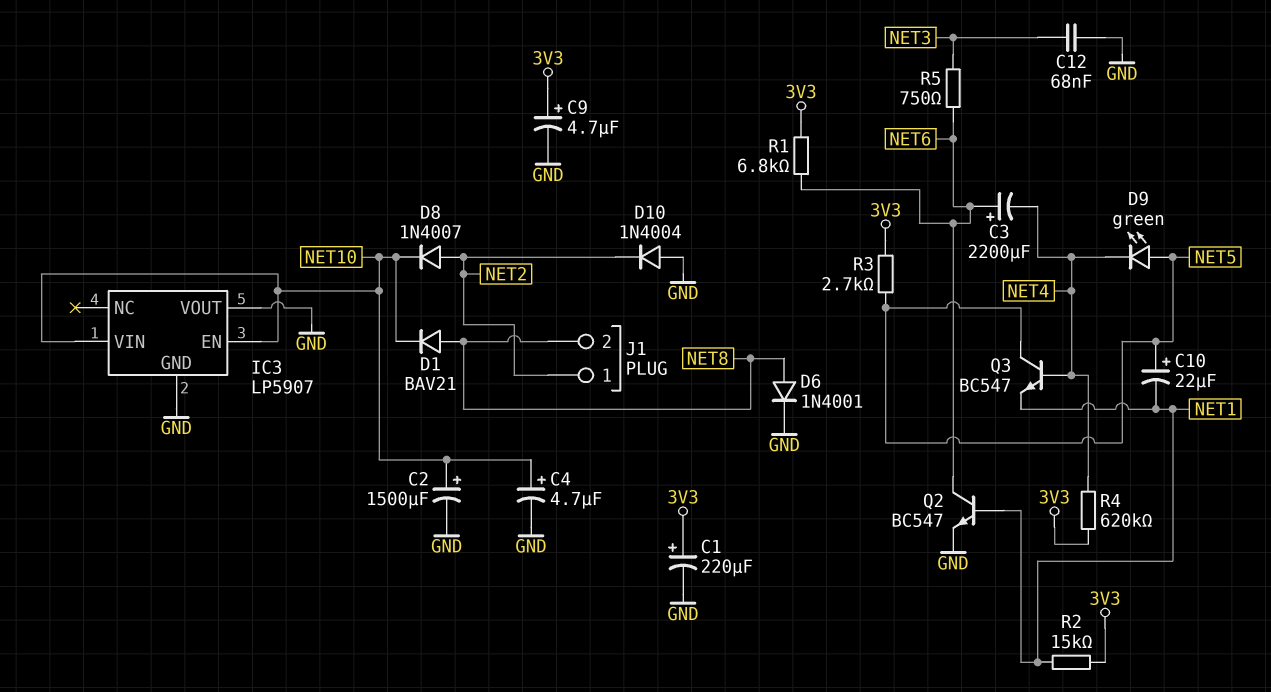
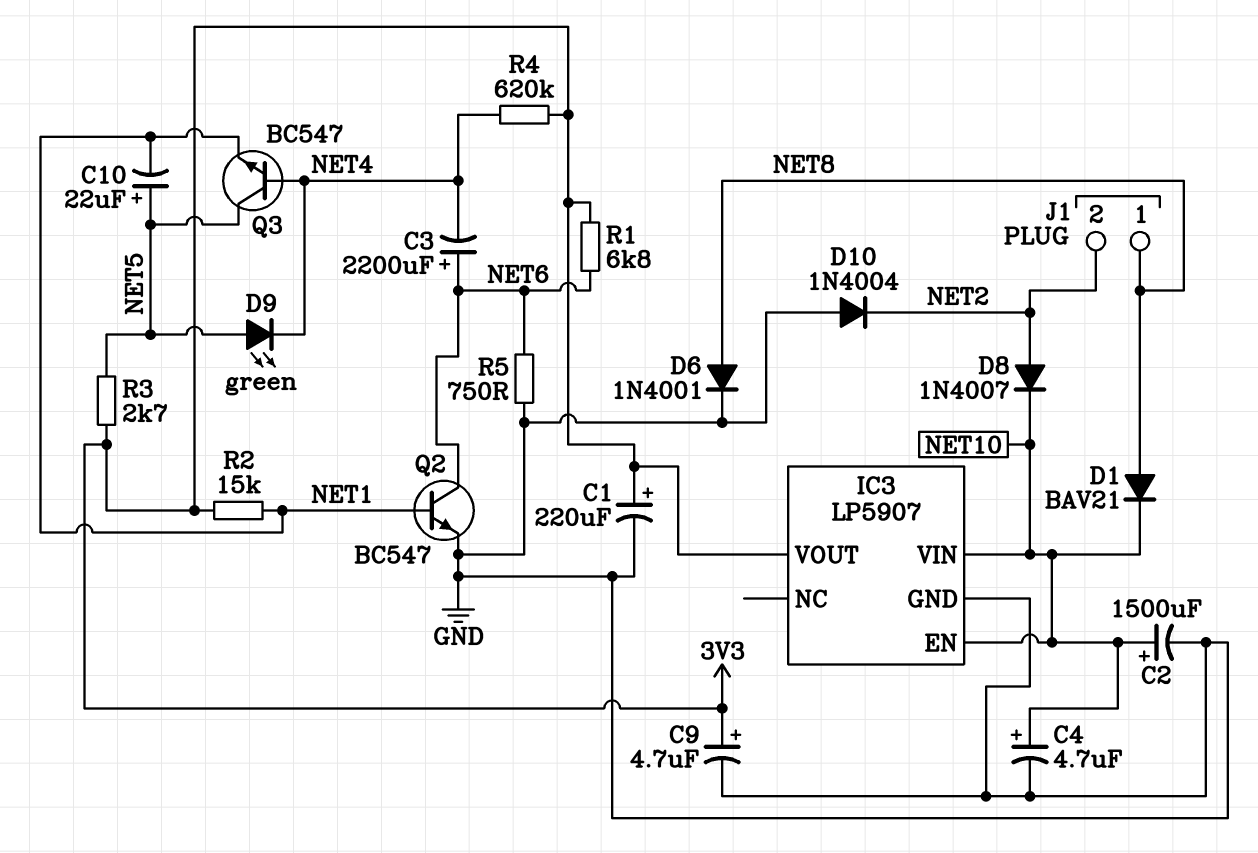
C12: 68nF (GND, NET3) -> none
IC3 pin VOUT: GND -> 3V3
J1 pin 1: NET2 -> NET8
J1 pin 2: NET8 -> NET2
R5: 750 (NET3, NET6) -> 750 (GND, NET6)

